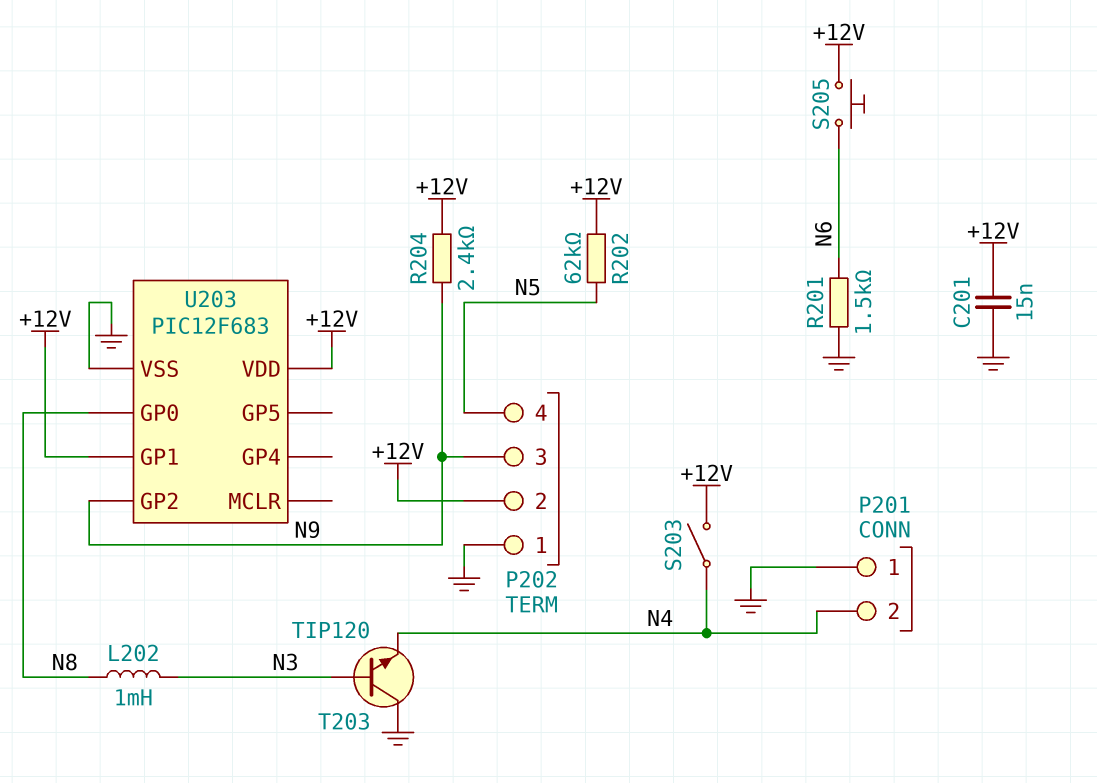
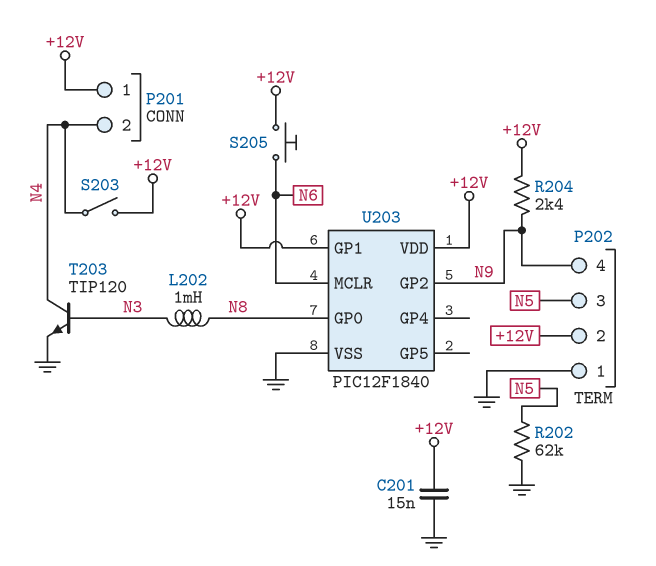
P201 pin 1: GND -> +12V
P202 pin 3: N9 -> N5
P202 pin 4: N5 -> N9
R201: 1.5k (GND, N6) -> none
R202: 62k (+12V, N5) -> 62k (GND, N5)
T203: NPN TIP120 (B N3, C GND, E N4) -> NPN TIP120 (B N3, C N4, E GND)
U203: PIC12F683 -> PIC12F1840
U203 pin MCLR: none -> N6

